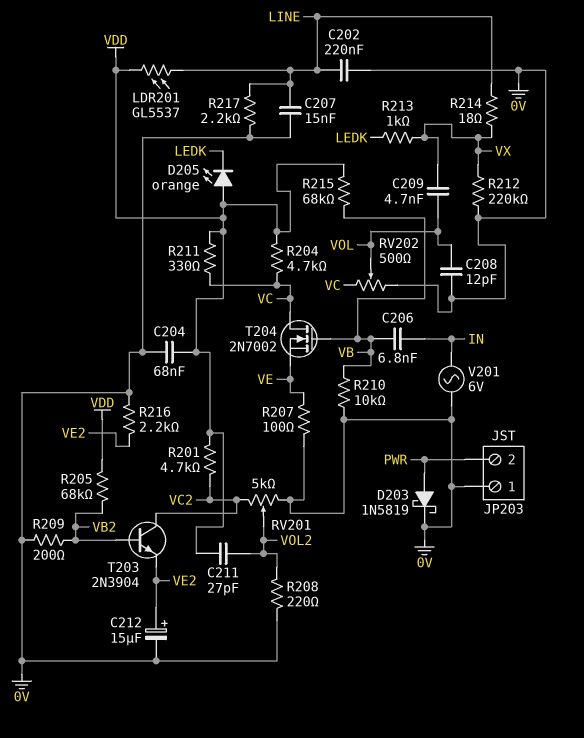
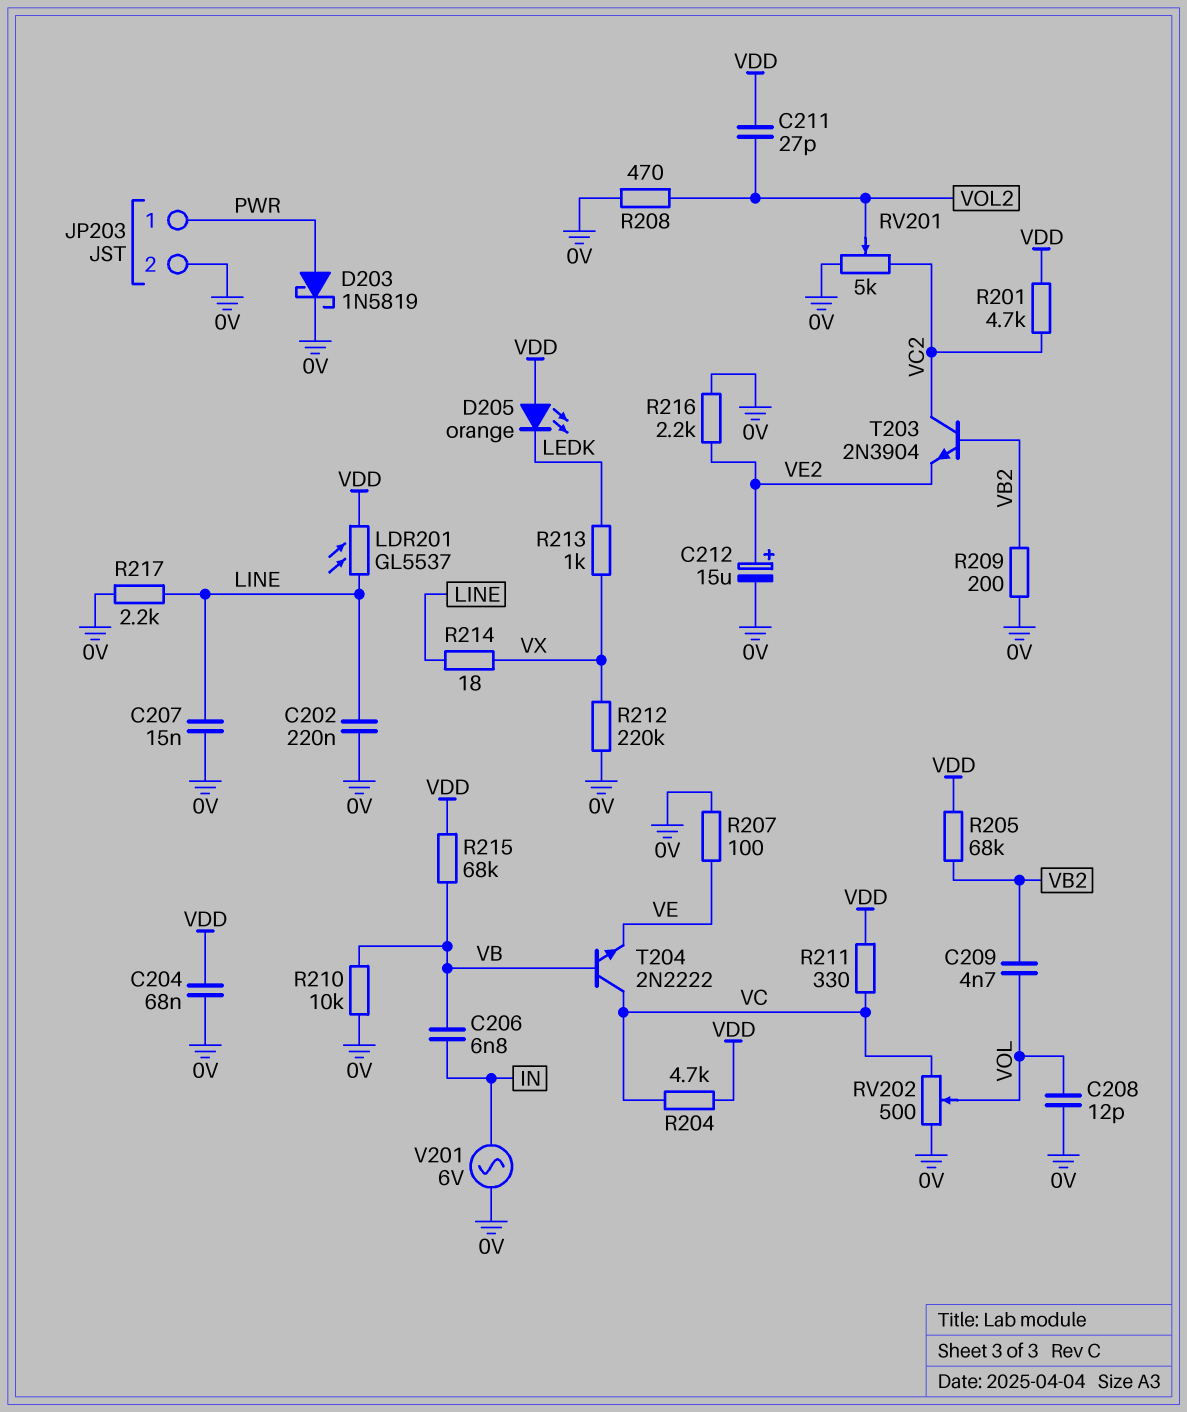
C209: 4.7nF (VOL, VX) -> 4.7nF (VB2, VOL)
JP203 pin 1: 0V -> PWR
JP203 pin 2: PWR -> 0V
R208: 220 (0V, VOL2) -> 470 (0V, VOL2)
T204: NMOS 2N7002 (G VB, D VC, S VE) -> NPN 2N2222 (B VB, C VC, E VE)

